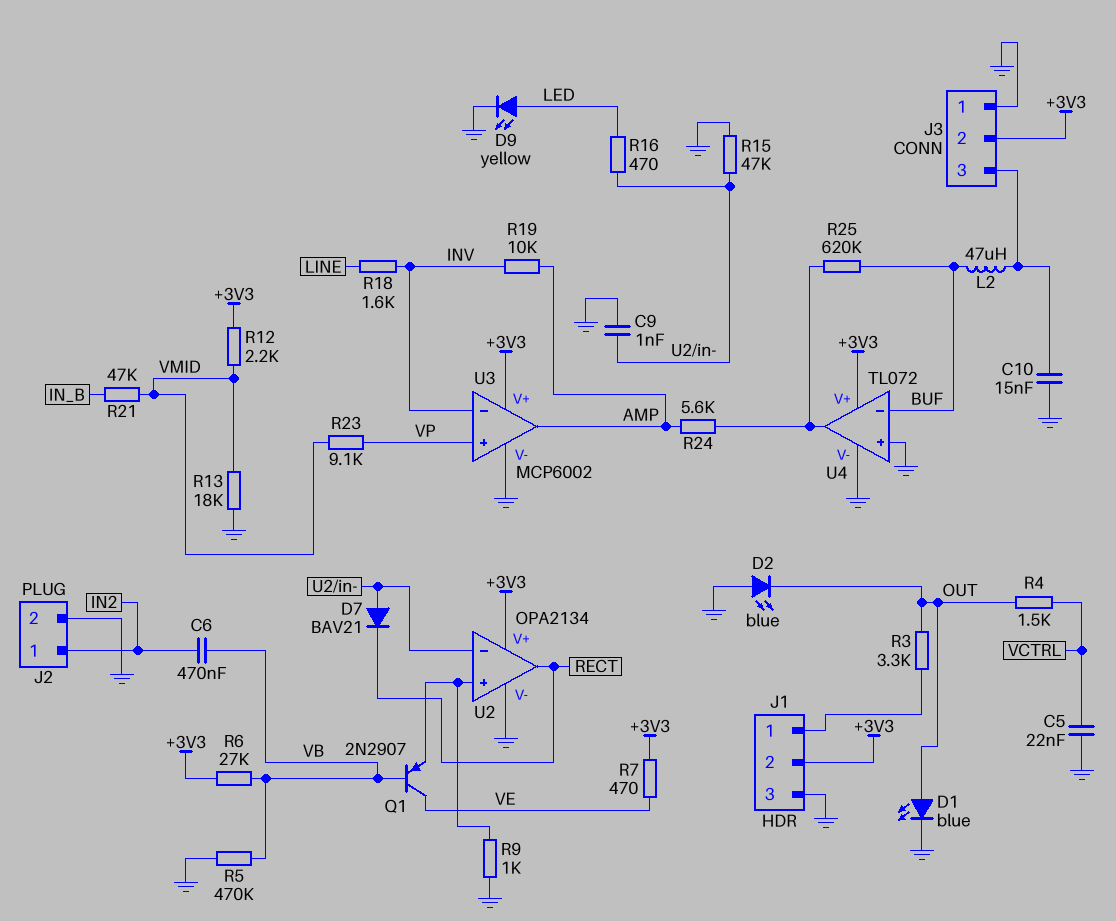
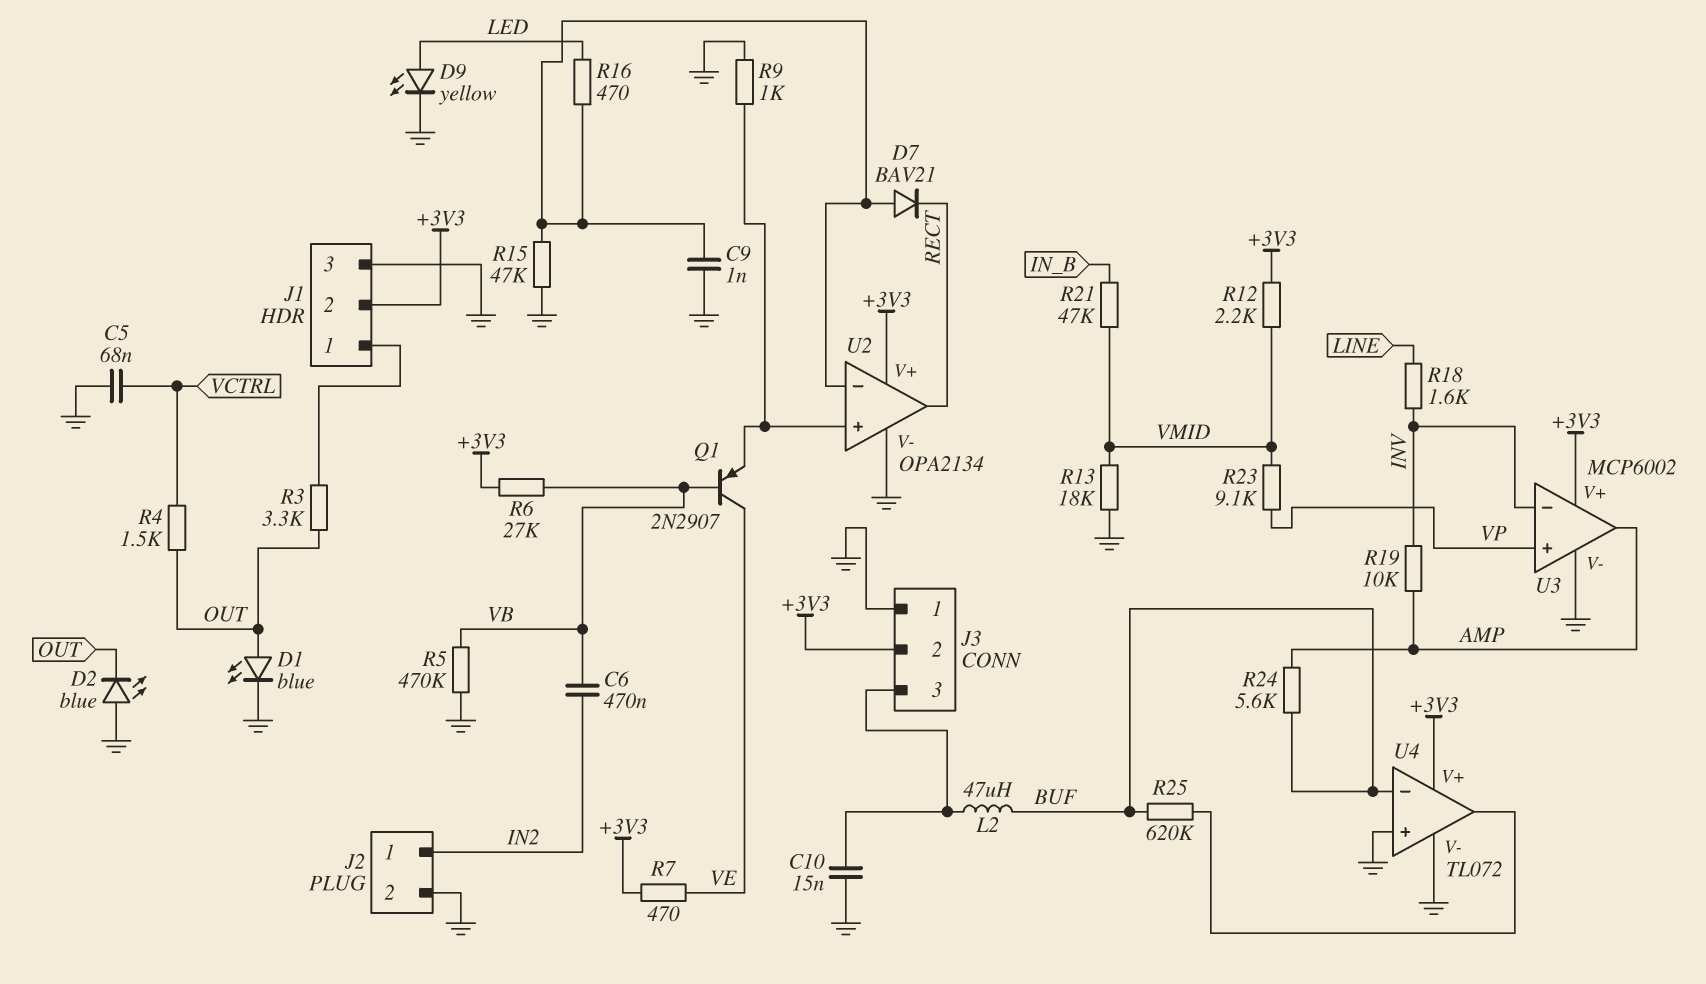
C5: 22nF (GND, VCTRL) -> 68nF (GND, VCTRL)
R24: 5.6k (AMP, U4/out) -> 5.6k (AMP, BUF)

